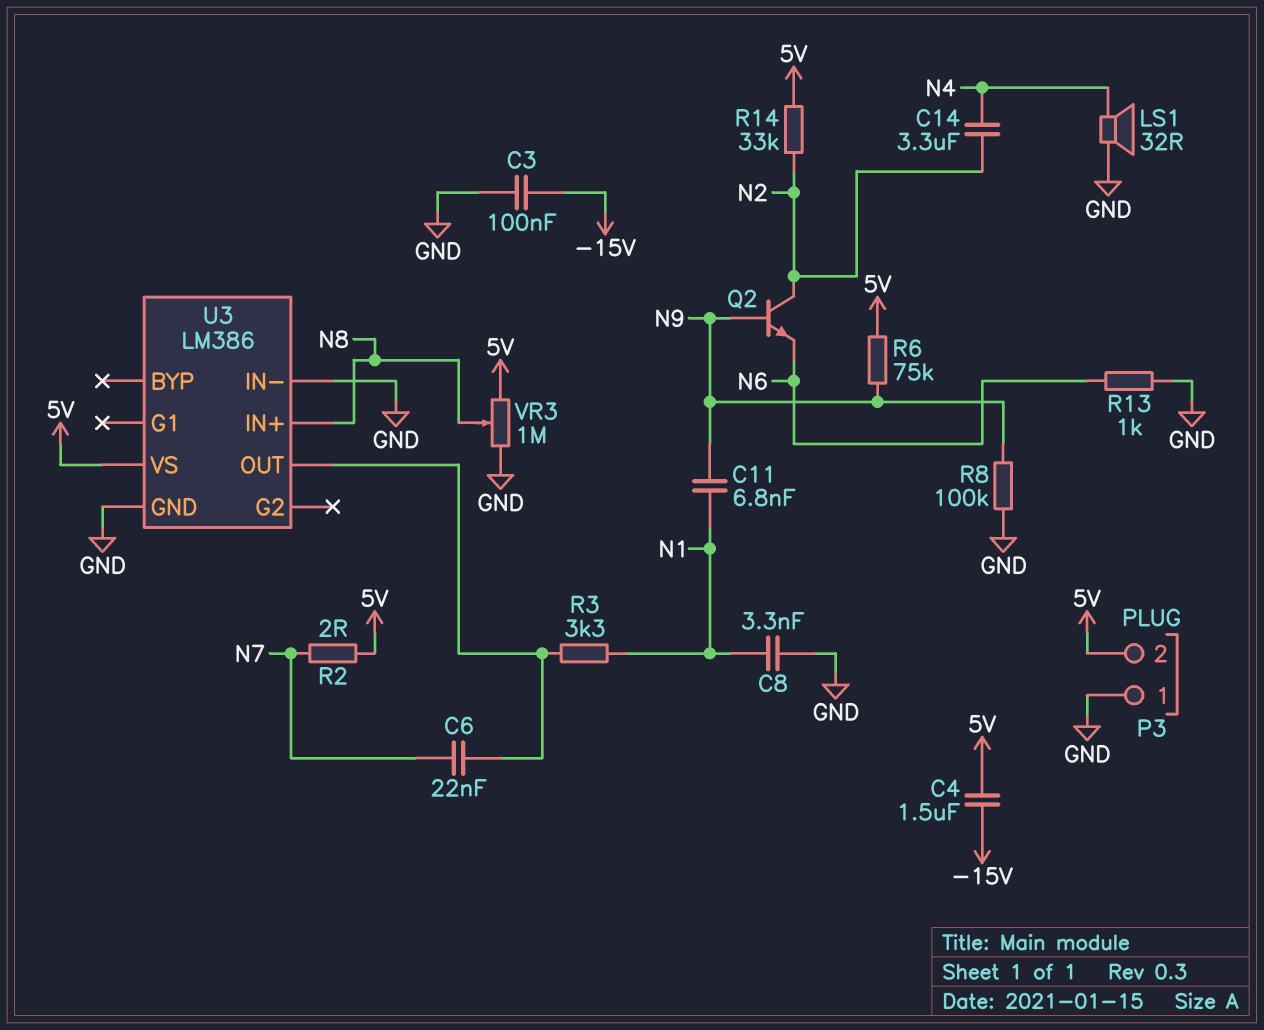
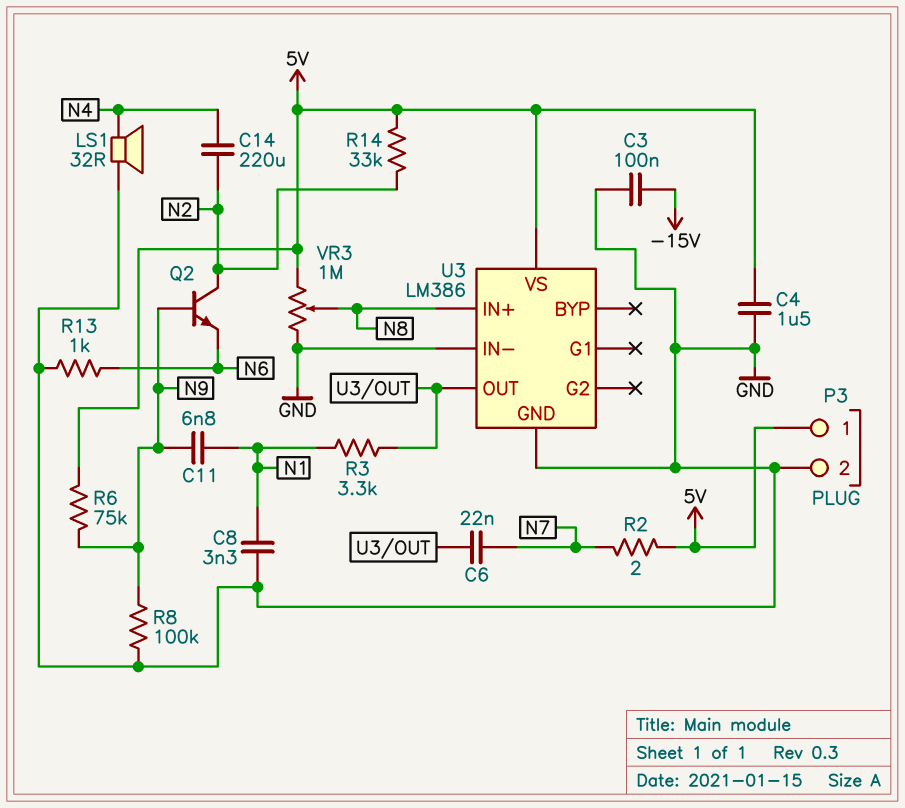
C4: 1.5uF (-15V, 5V) -> 1.5uF (5V, GND)
C14: 3.3uF (N2, N4) -> 220uF (N2, N4)
P3 pin 1: GND -> 5V
P3 pin 2: 5V -> GND

